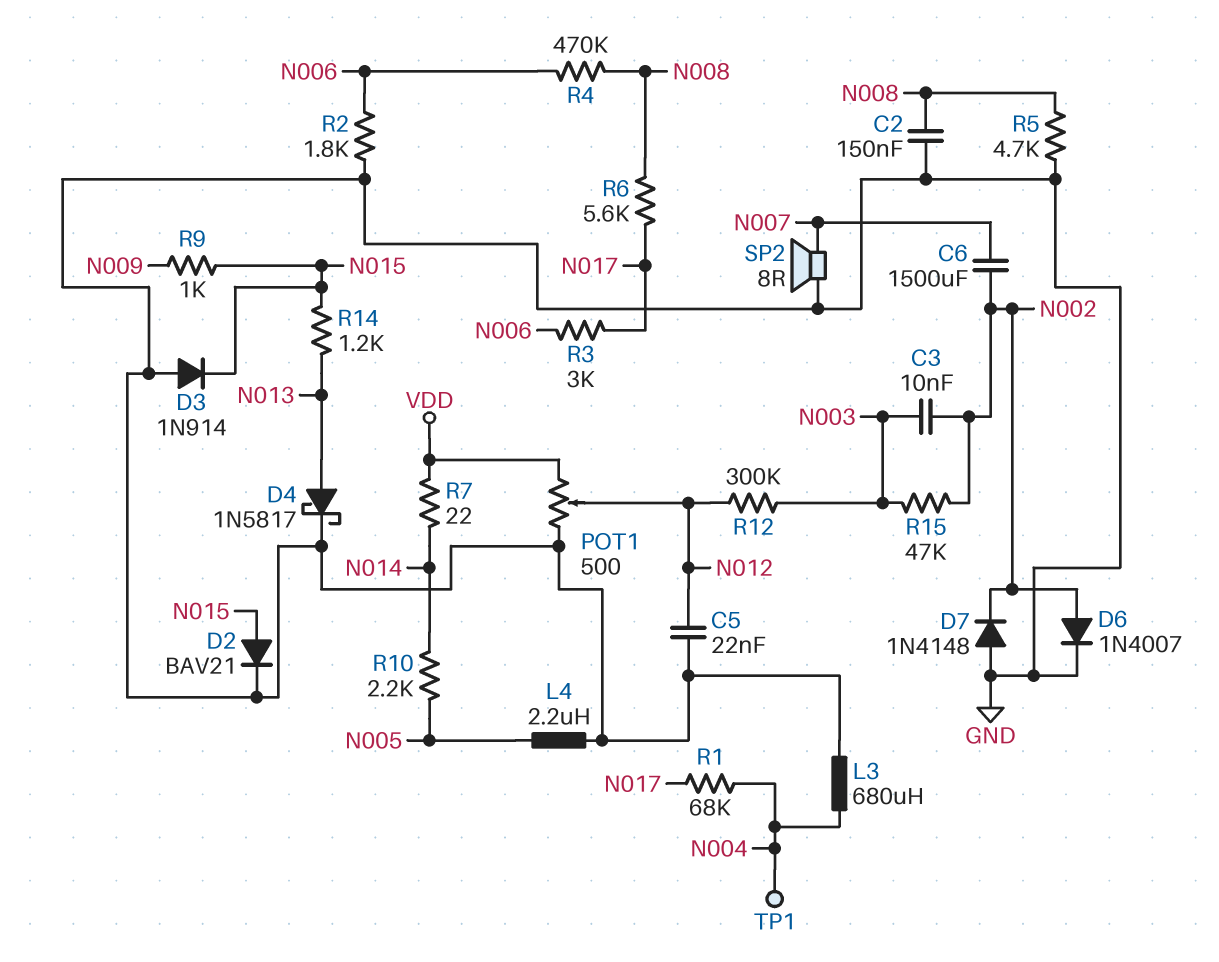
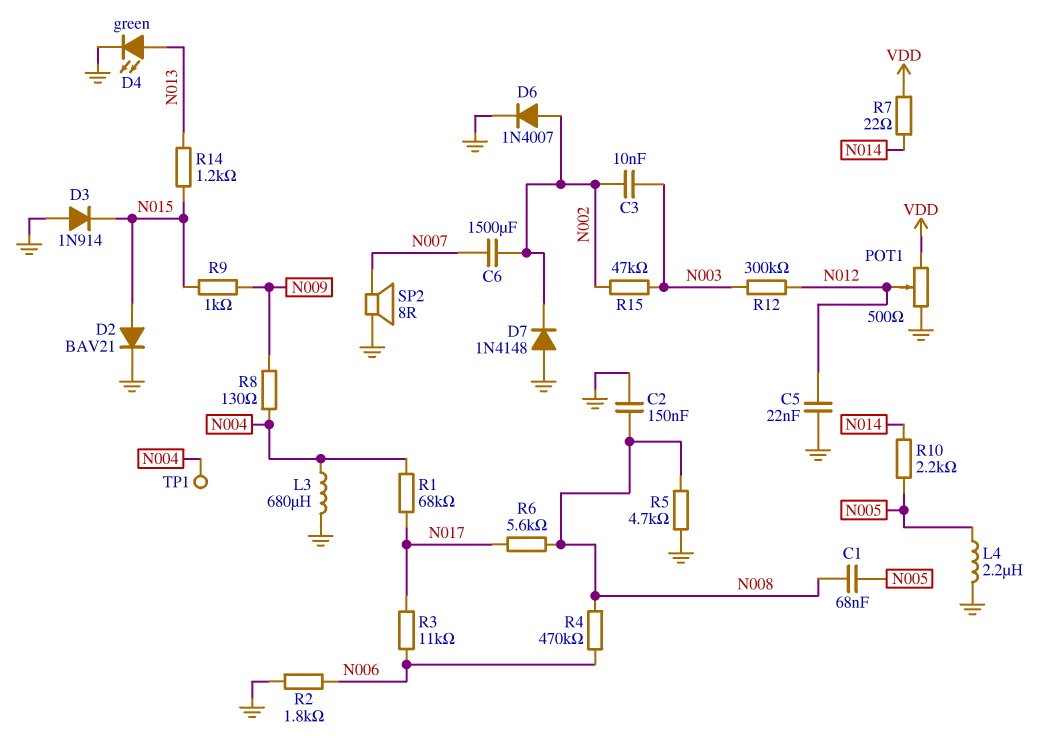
C1: none -> 68nF (N005, N008)
D4: schottky 1N5817 (A N013, K GND) -> LED green (A N013, K GND)
R3: 3k (N006, N017) -> 11k (N006, N017)
R8: none -> 130 (N004, N009)

